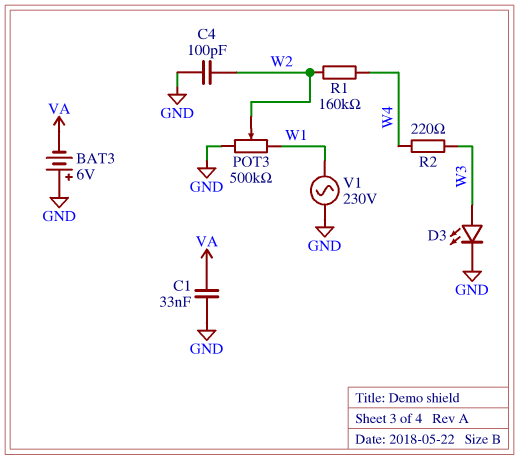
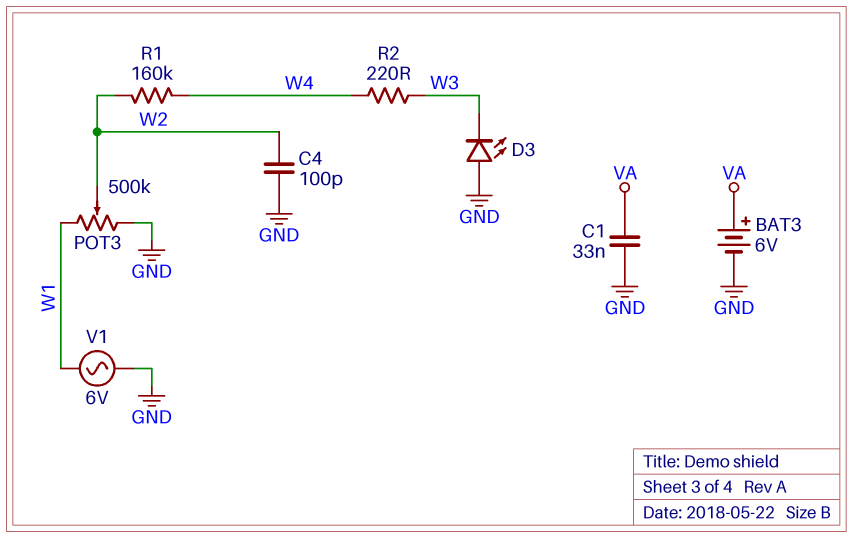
BAT3: 6V (plus GND, minus VA) -> 6V (plus VA, minus GND)
D3: LED (A W3, K GND) -> LED (A GND, K W3)
V1: AC 230V (GND, W1) -> AC 6V (GND, W1)

